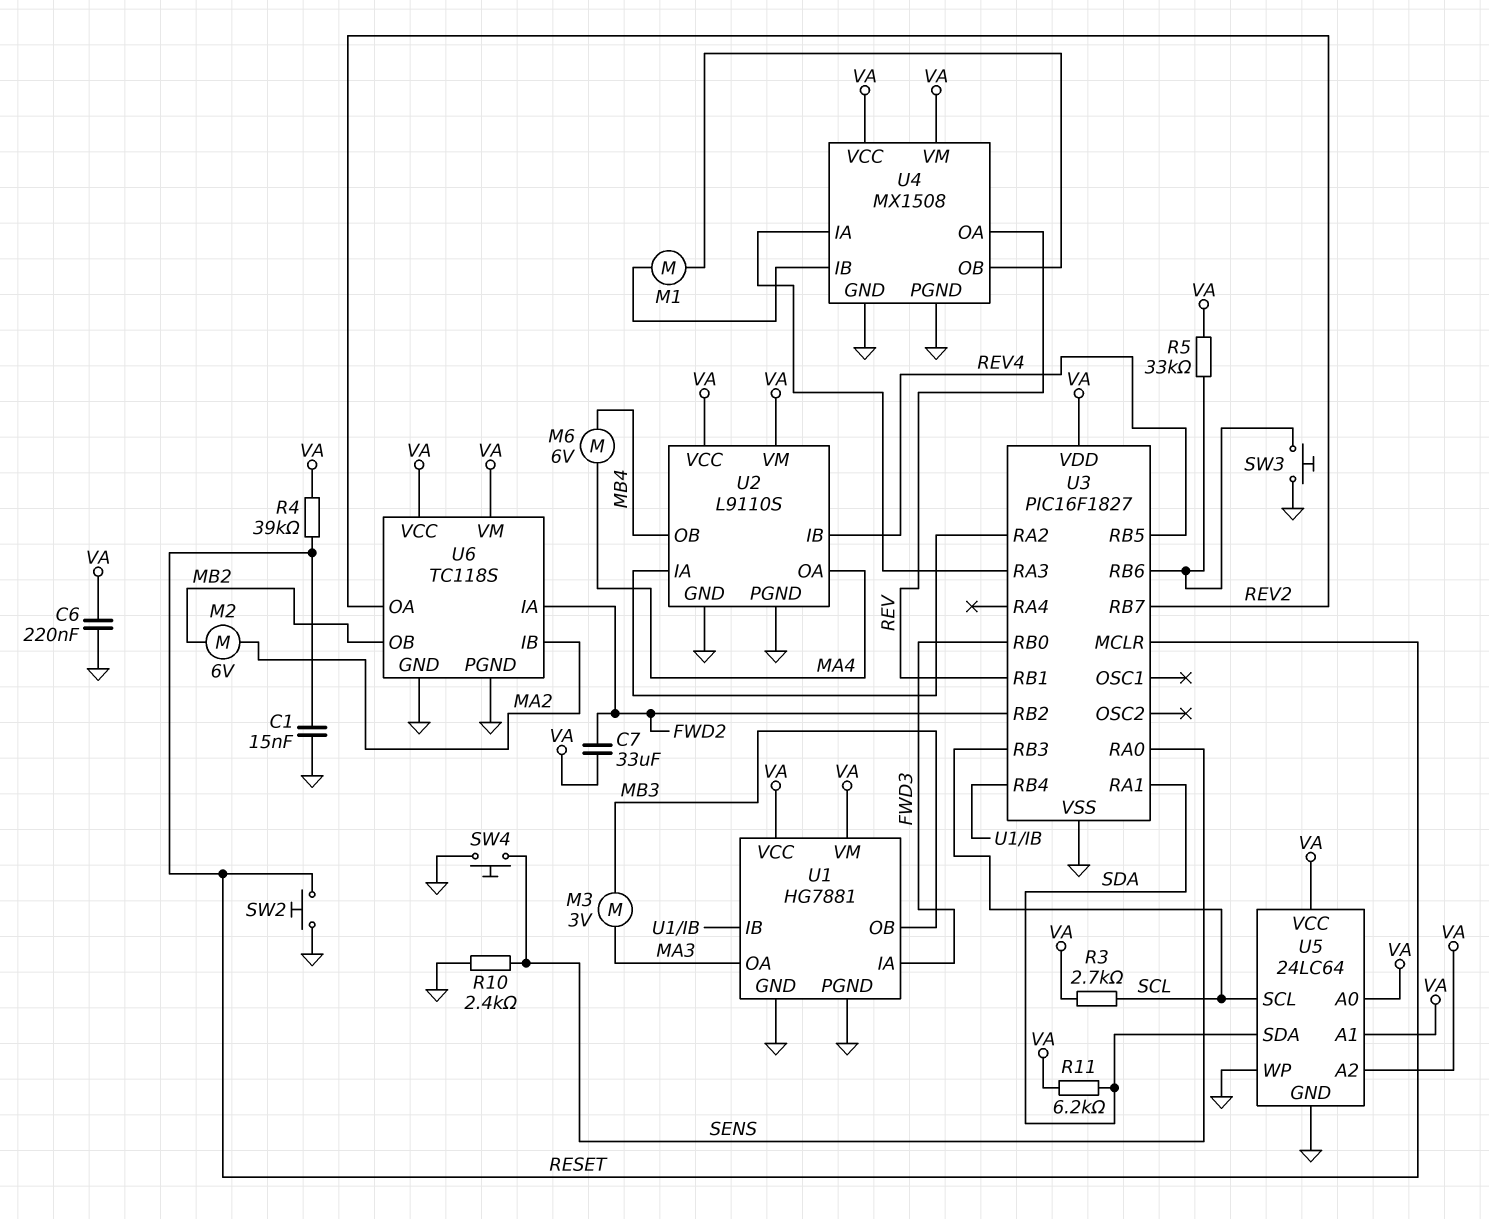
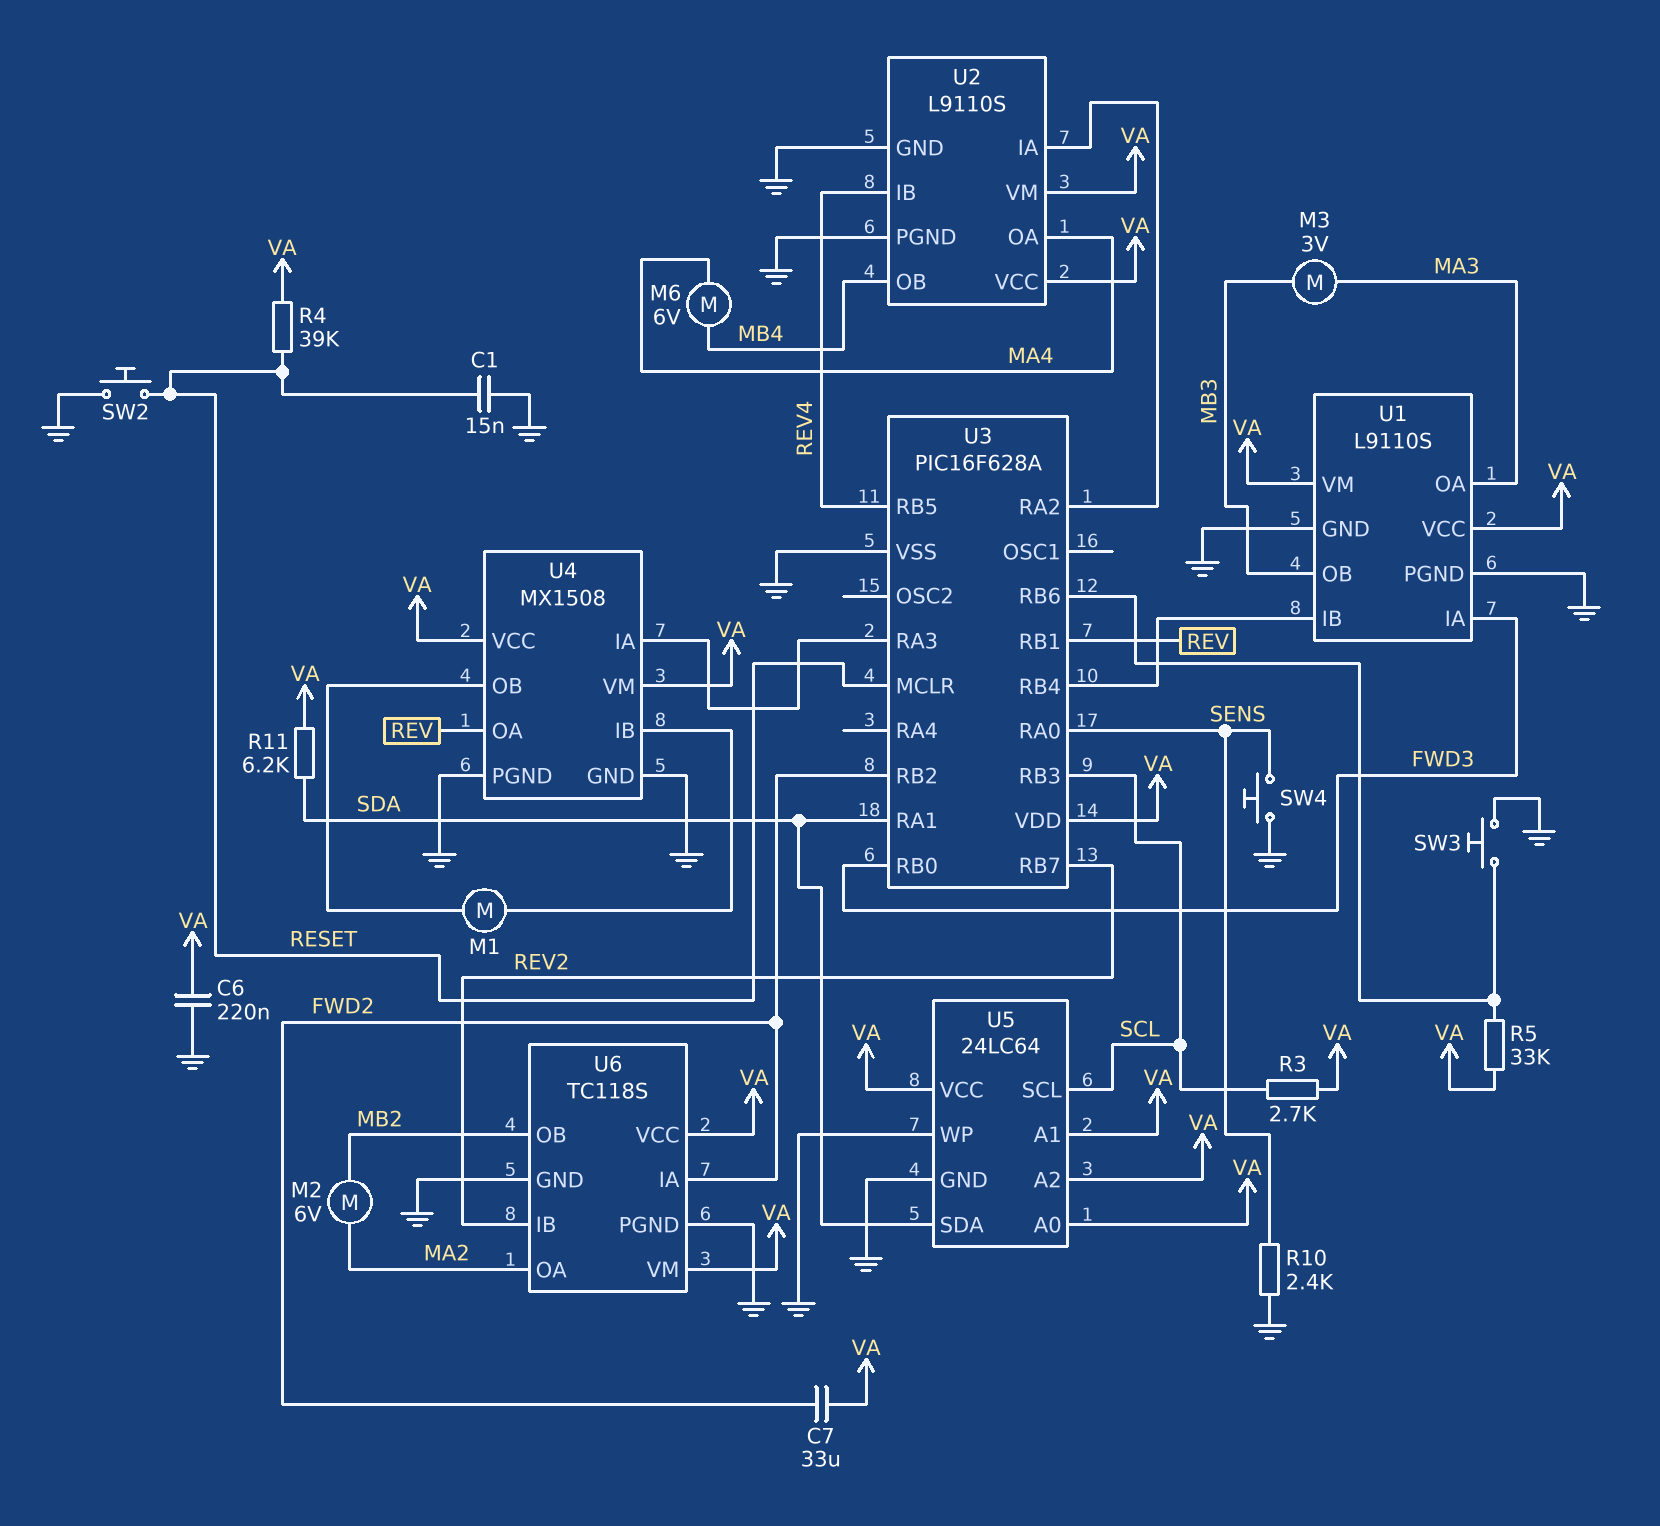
U1: HG7881 -> L9110S
U3: PIC16F1827 -> PIC16F628A
U6 pin IB: MA2 -> REV2
U6 pin OA: REV2 -> MA2

